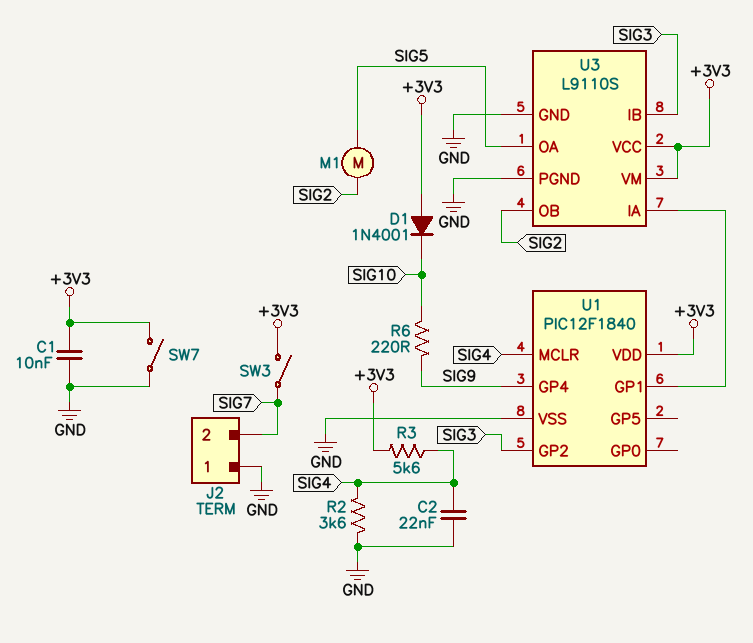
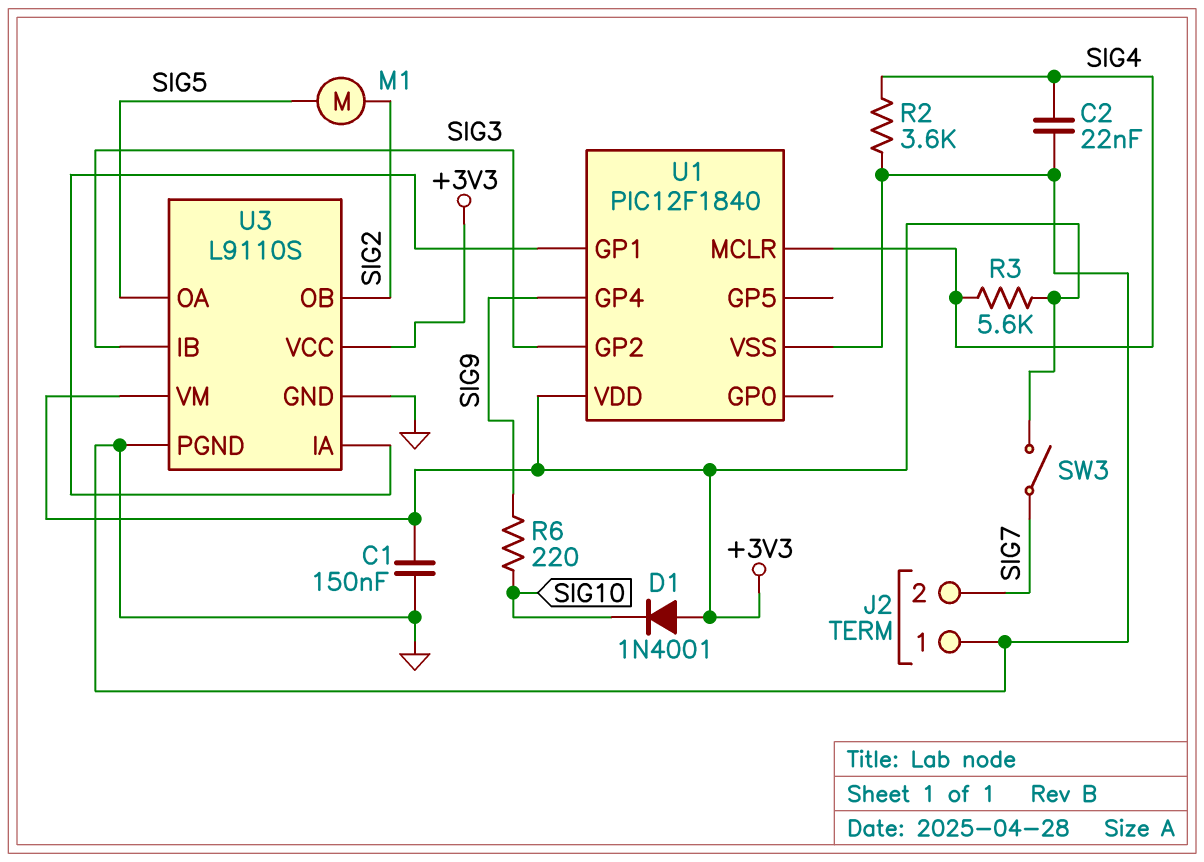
C1: 10nF (+3V3, GND) -> 150nF (+3V3, GND)
SW7: switch (+3V3, GND) -> none

